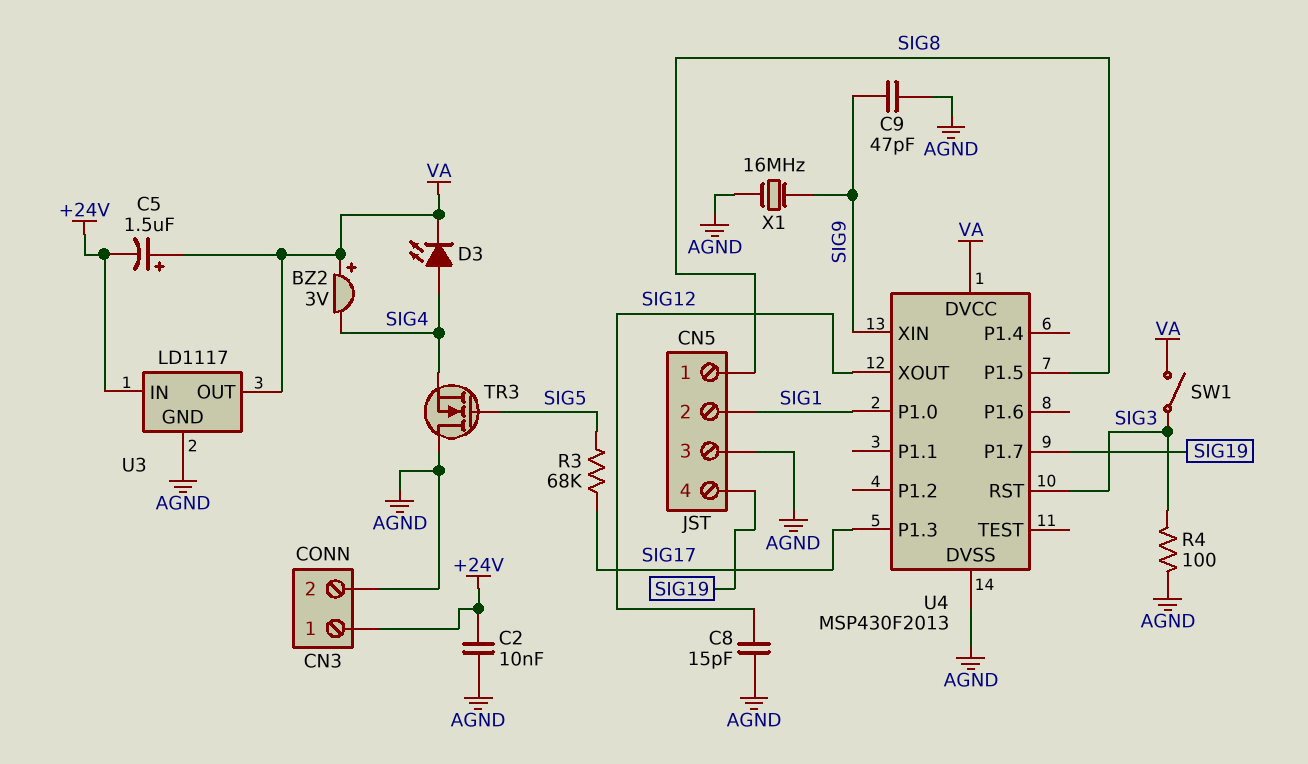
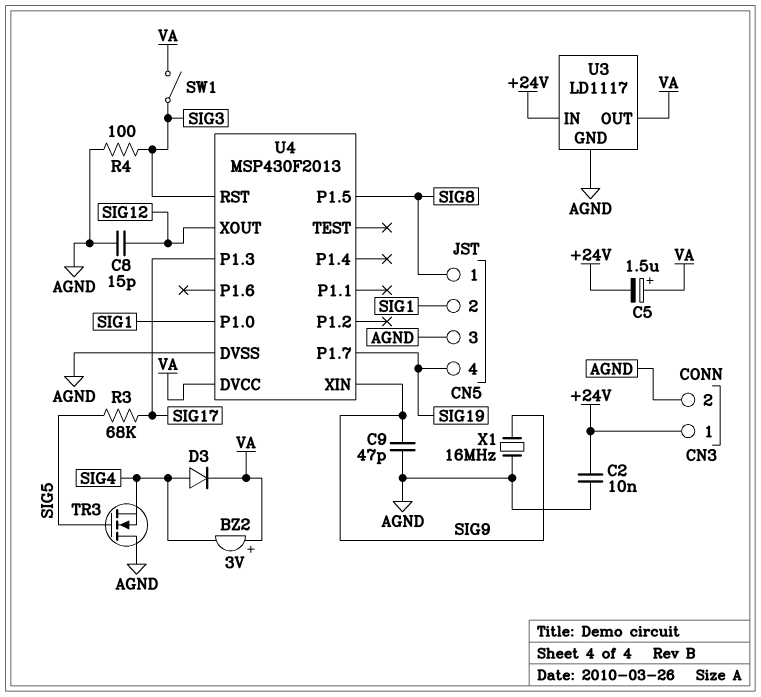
D3: LED (A SIG4, K VA) -> diode (A SIG4, K VA)

